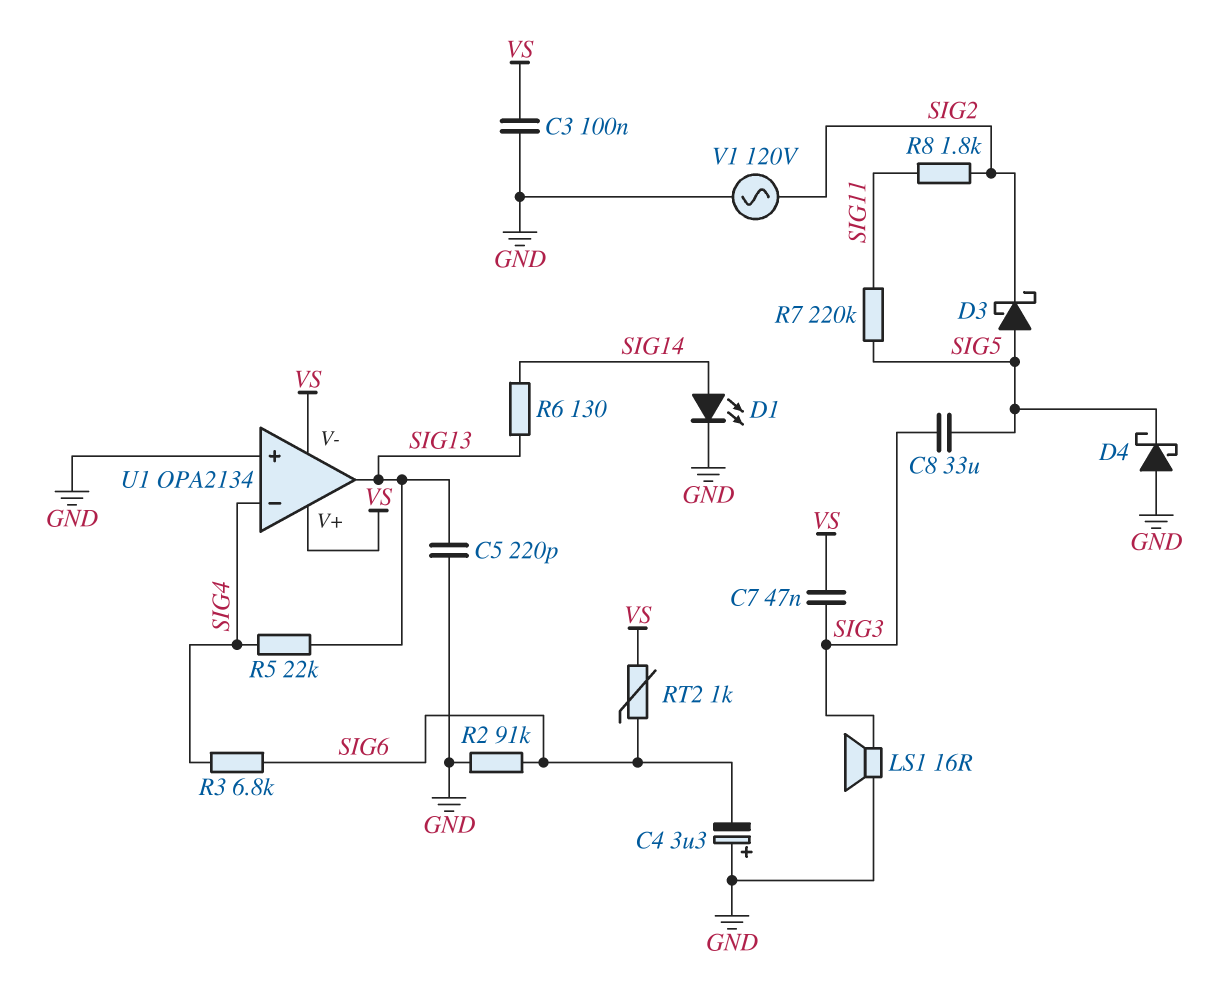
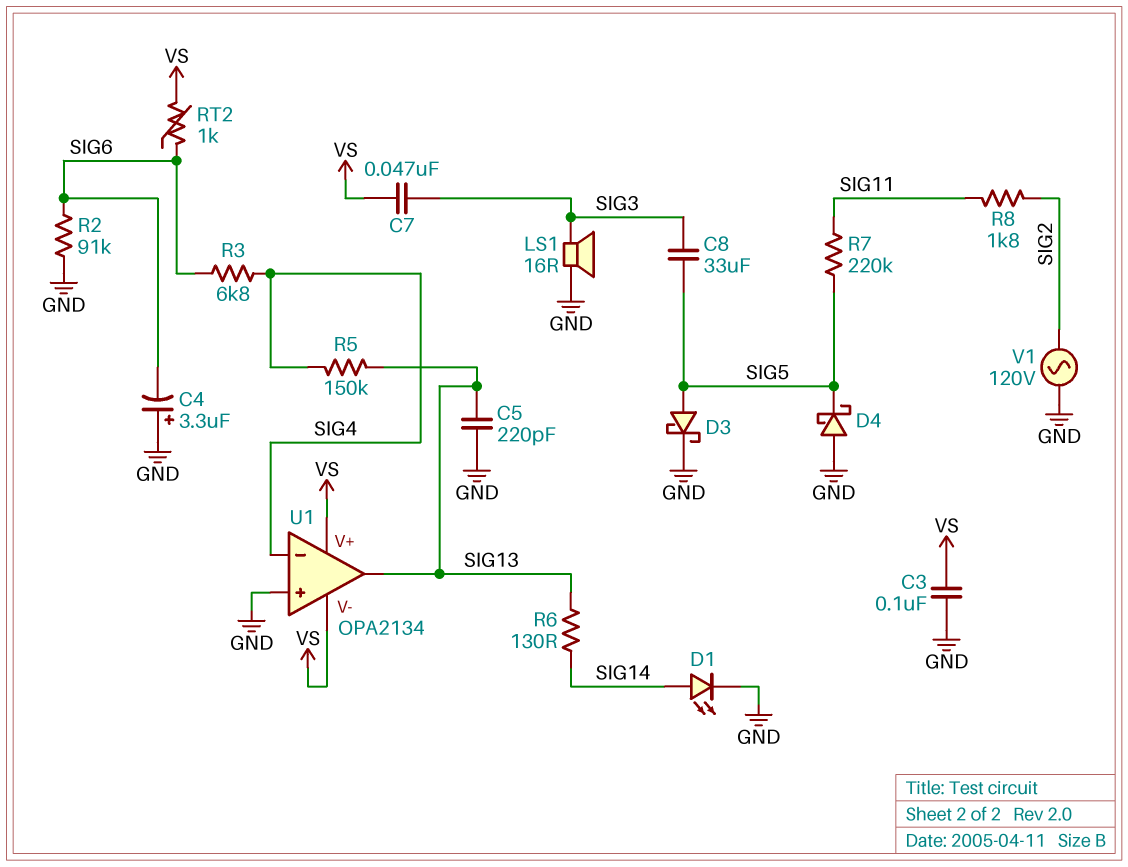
D3: schottky (A SIG5, K SIG2) -> schottky (A SIG5, K GND)
R5: 22k (SIG4, SIG13) -> 150k (SIG4, SIG13)

